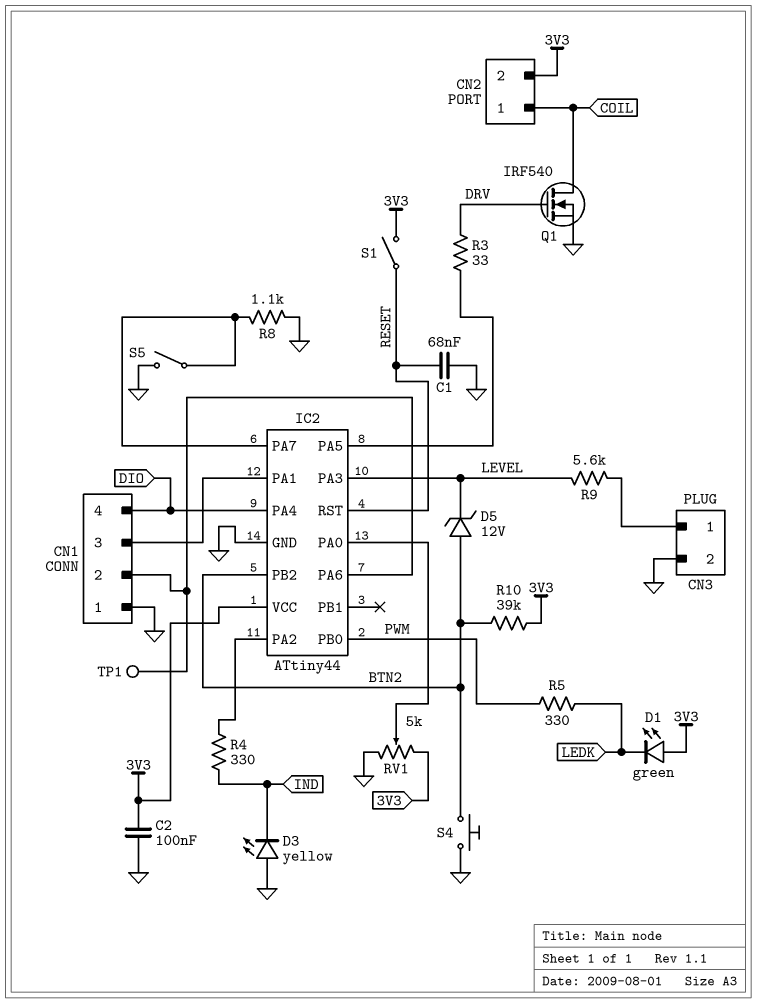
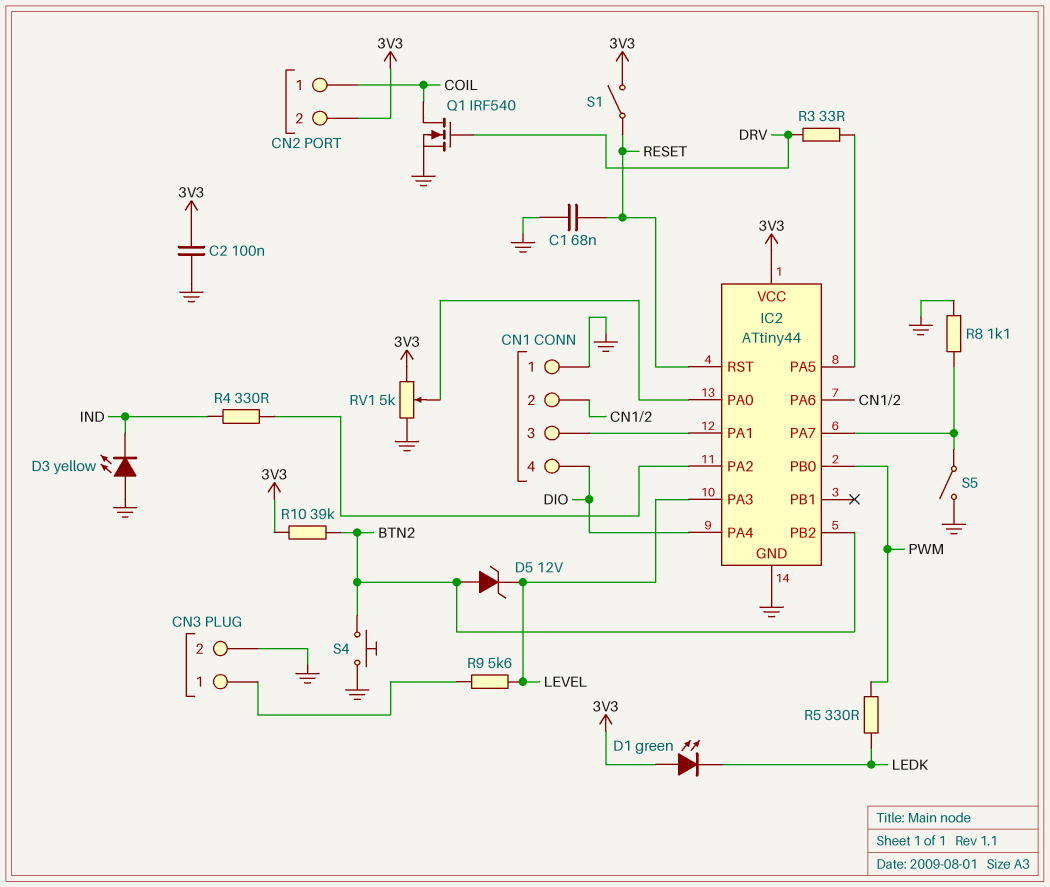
TP1: test point (CN1/2) -> none

